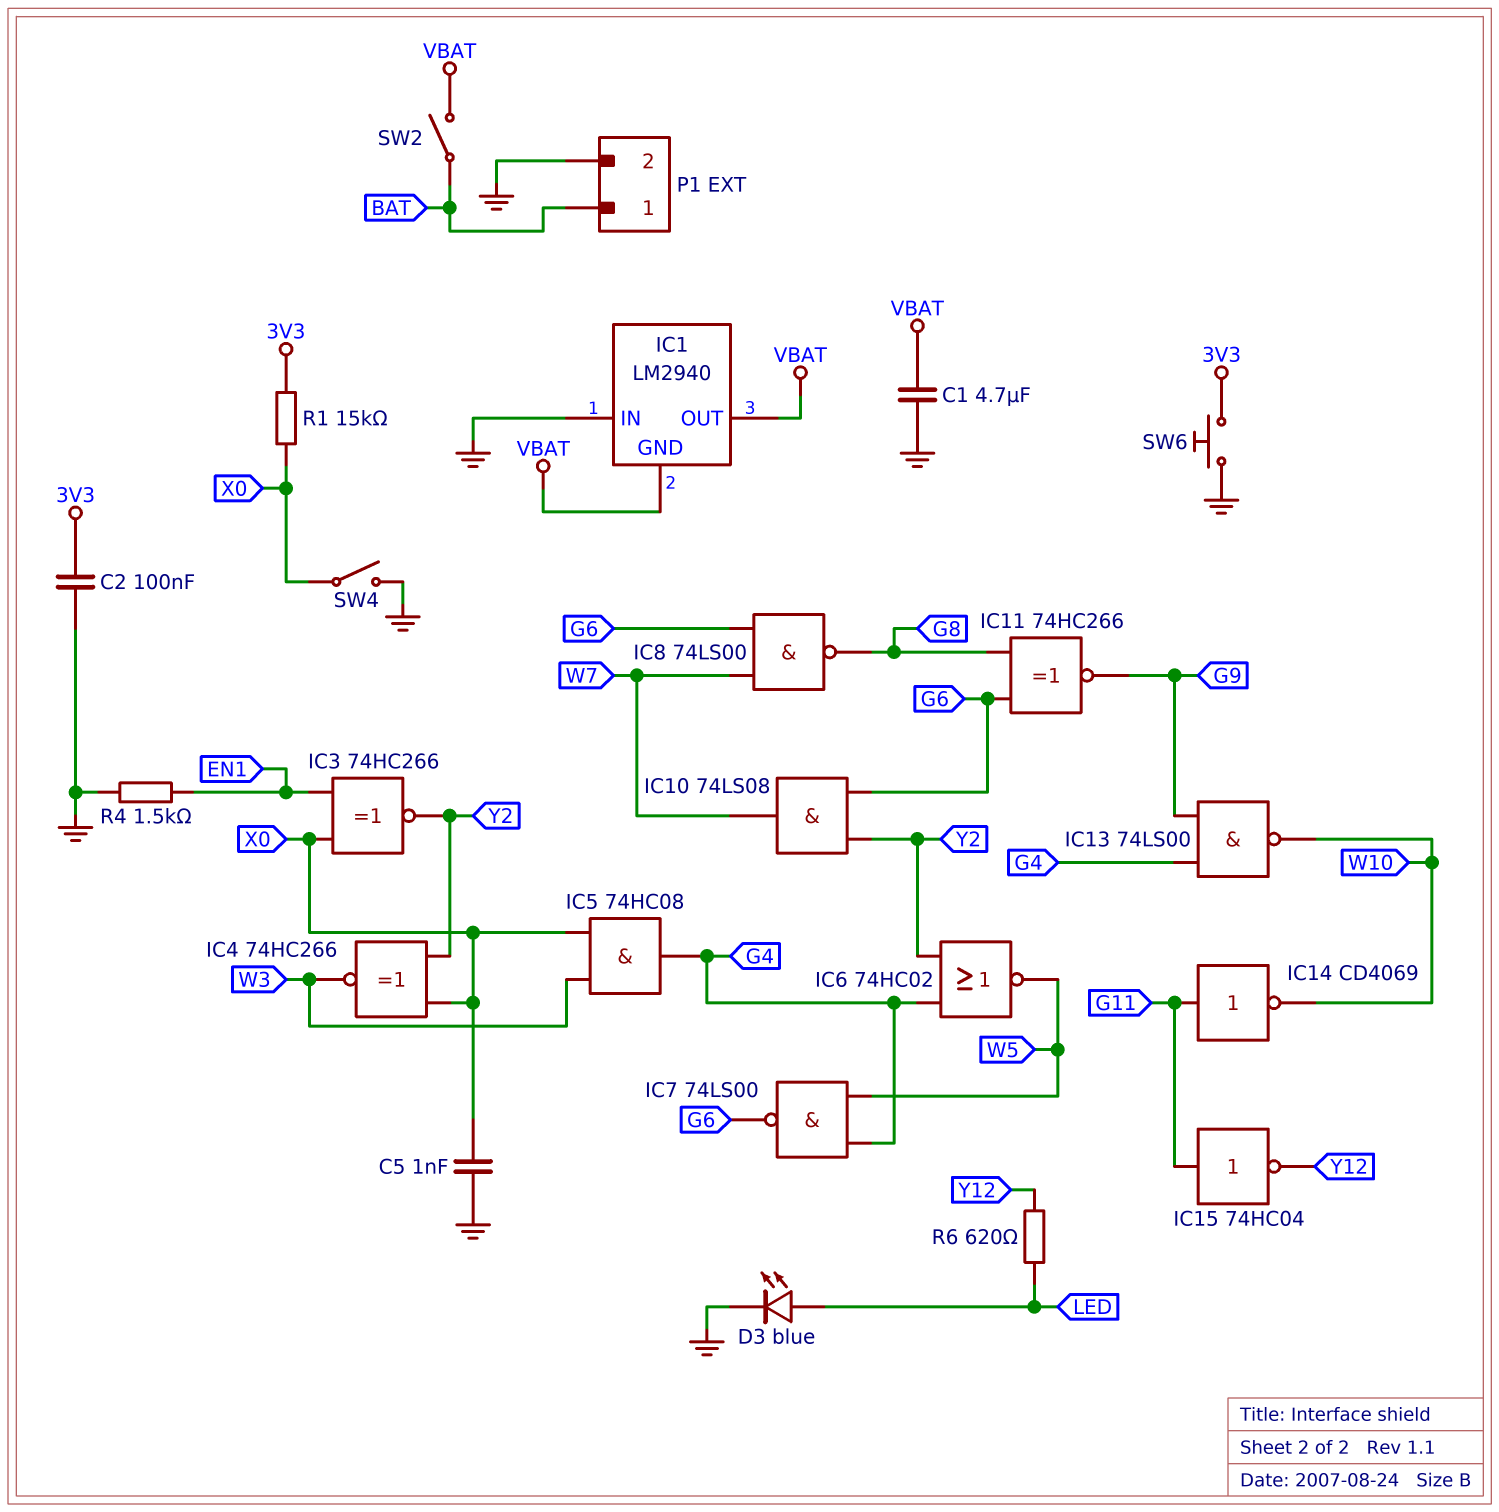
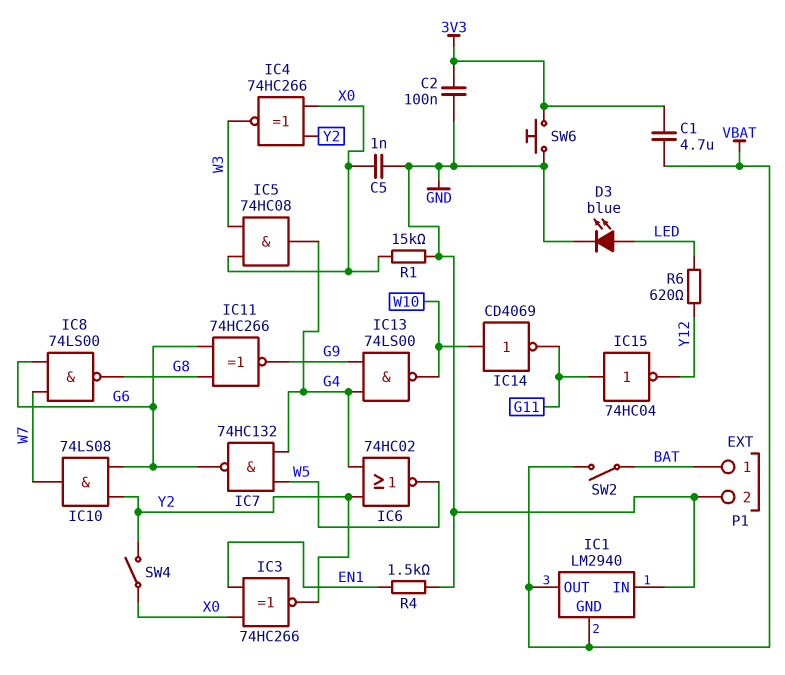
C1: 4.7uF (GND, VBAT) -> 4.7uF (3V3, VBAT)
IC7: NAND 74LS00 (in G4, in W5, out G6) -> NAND 74HC132 (in G4, in W5, out G6)
IC14: NOT CD4069 (in G11, out W10) -> NOT CD4069 (in W10, out G11)
R1: 15k (3V3, X0) -> 15k (GND, X0)
SW4: switch (GND, X0) -> switch (X0, Y2)

